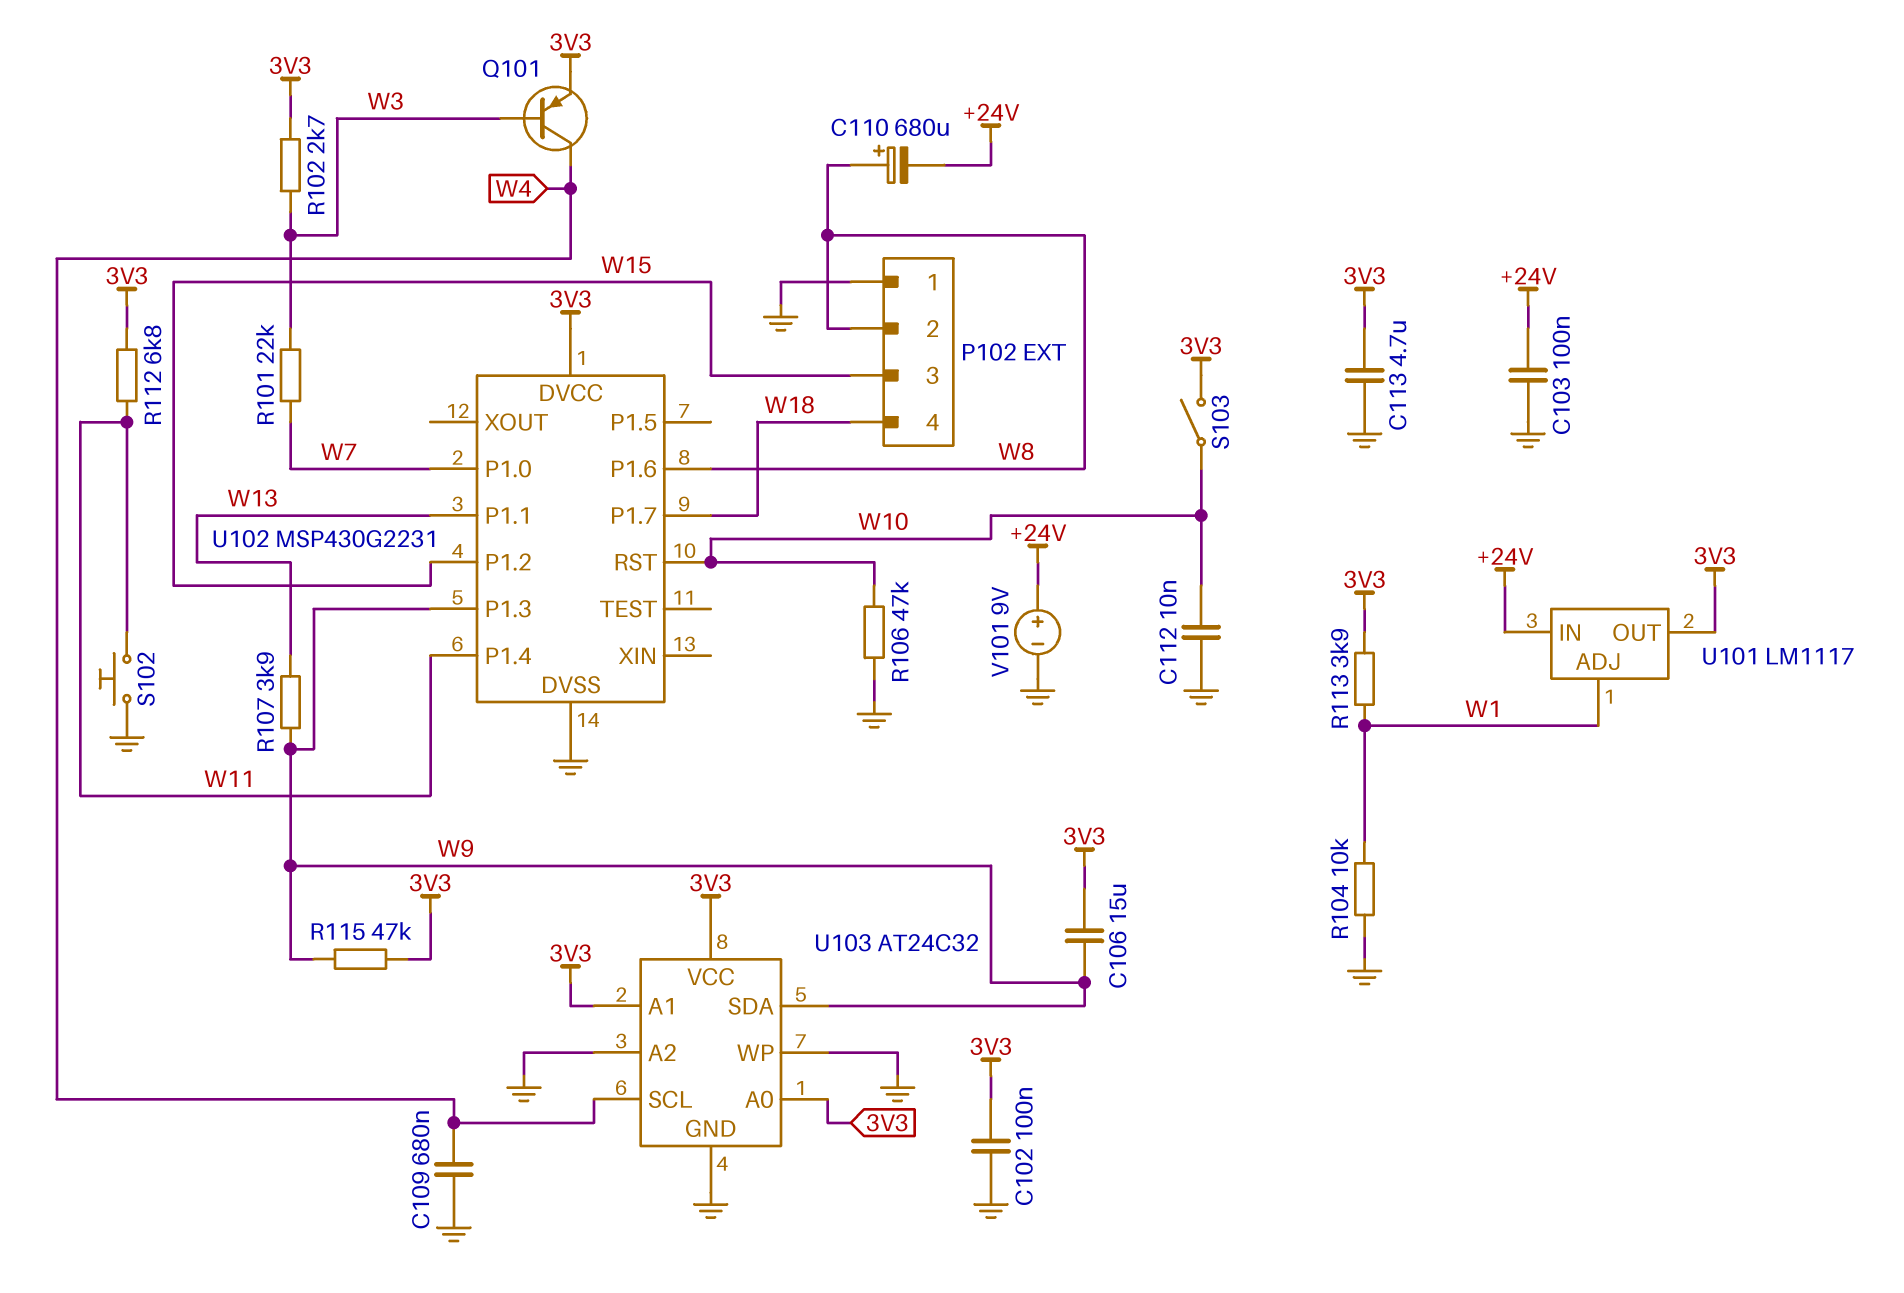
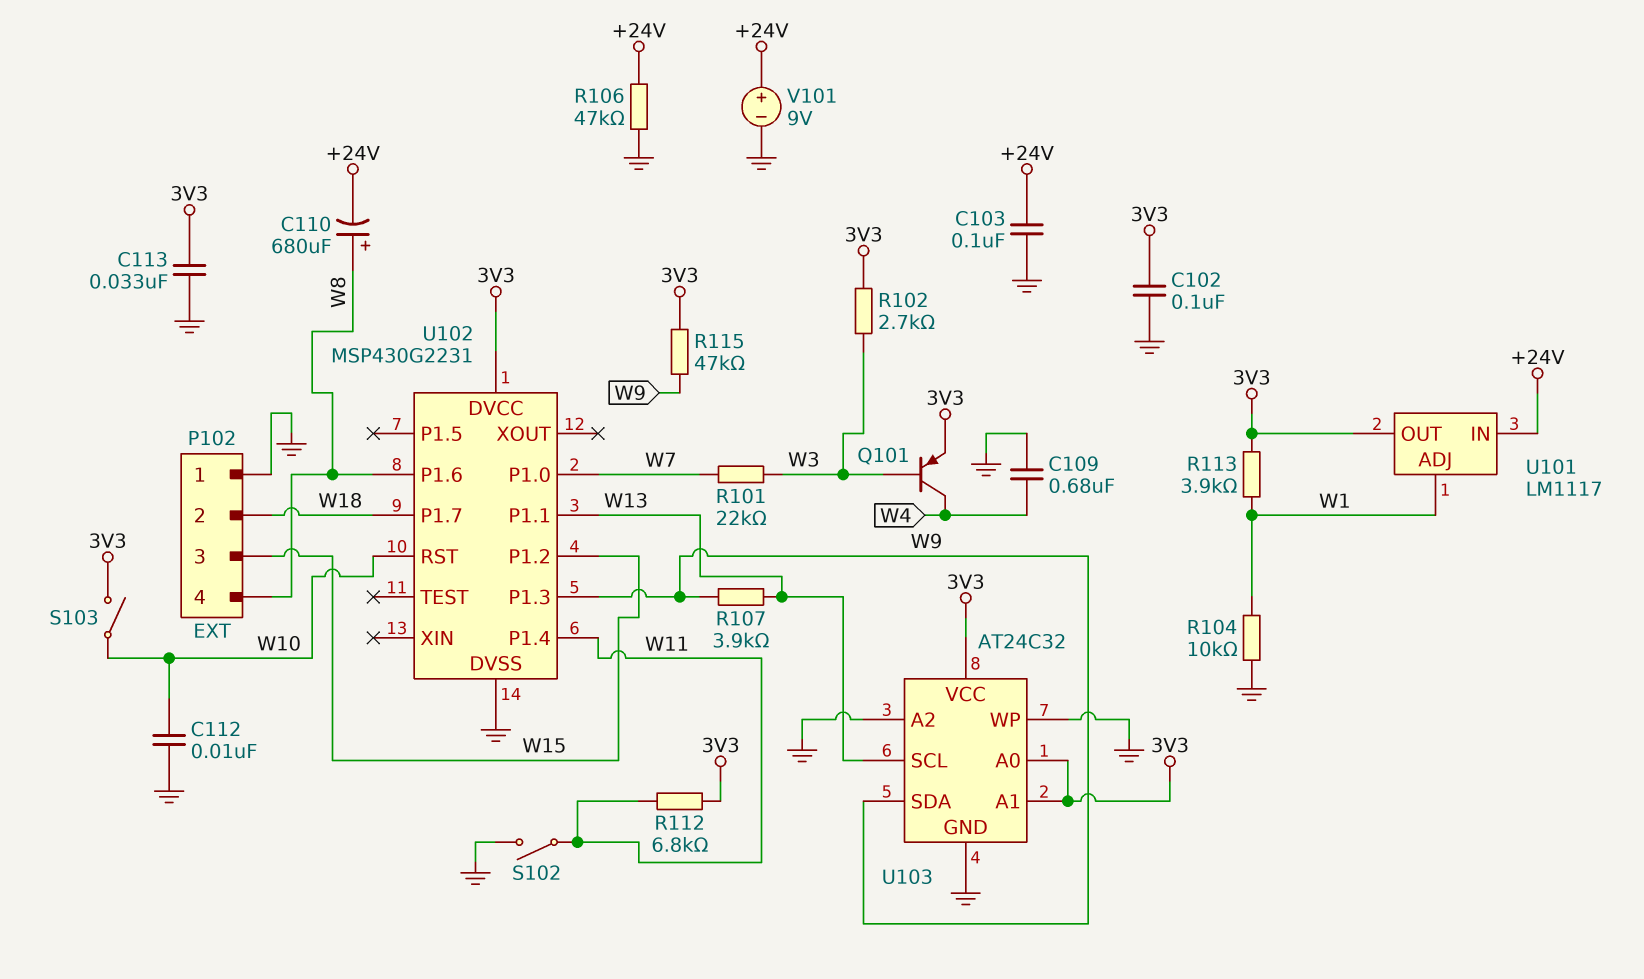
C106: 15uF (3V3, W9) -> none
C113: 4.7uF (3V3, GND) -> 33nF (3V3, GND)
P102 pin 2: W8 -> W18
P102 pin 4: W18 -> W8
R106: 47k (GND, W10) -> 47k (+24V, GND)
S102: button (GND, W11) -> switch (GND, W11)
U103 pin SCL: W4 -> W13

